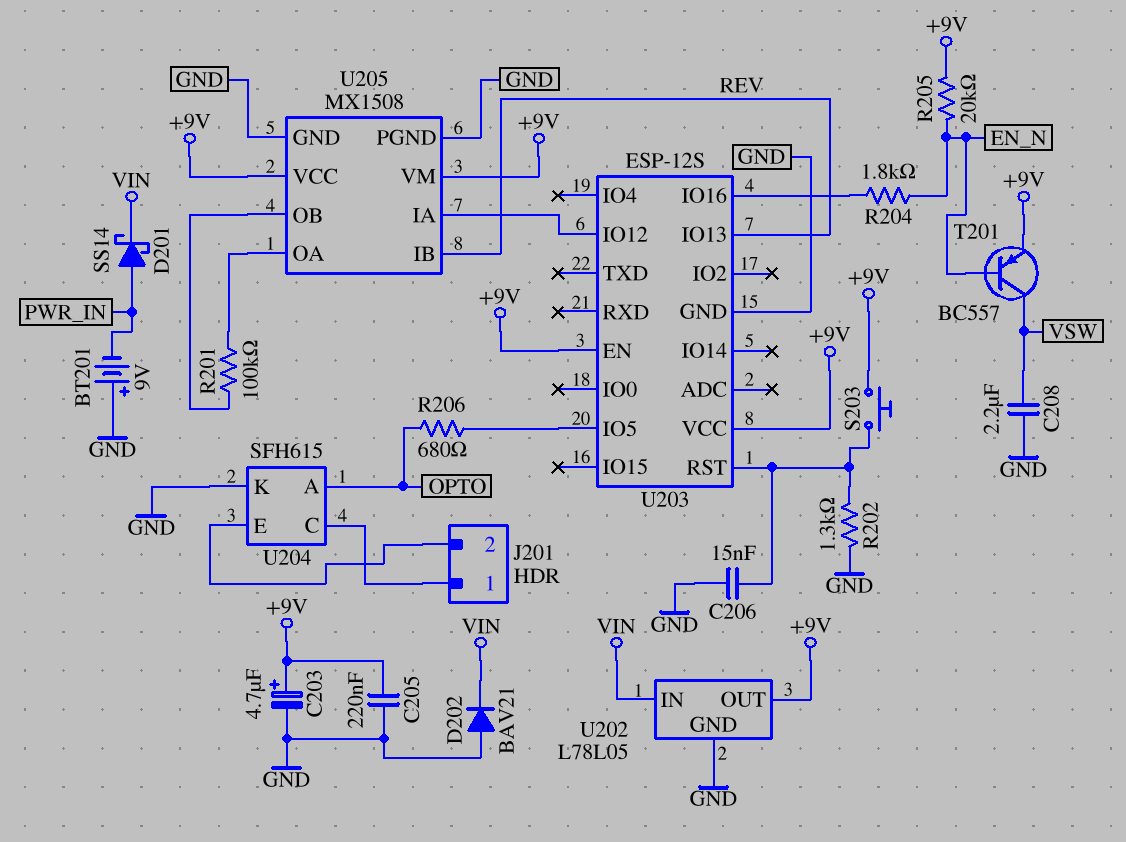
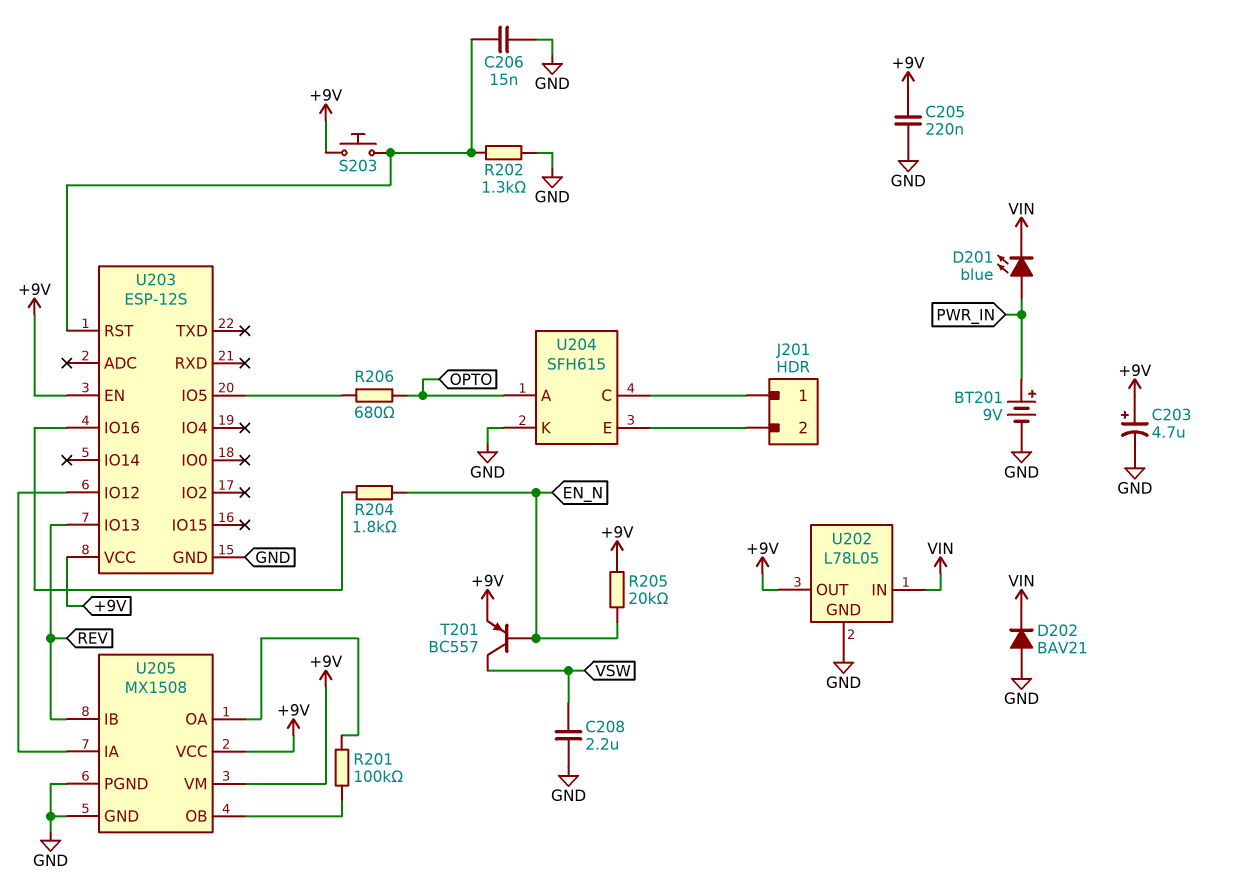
BT201: 9V (plus GND, minus PWR_IN) -> 9V (plus PWR_IN, minus GND)
D201: schottky SS14 (A PWR_IN, K VIN) -> LED blue (A PWR_IN, K VIN)

